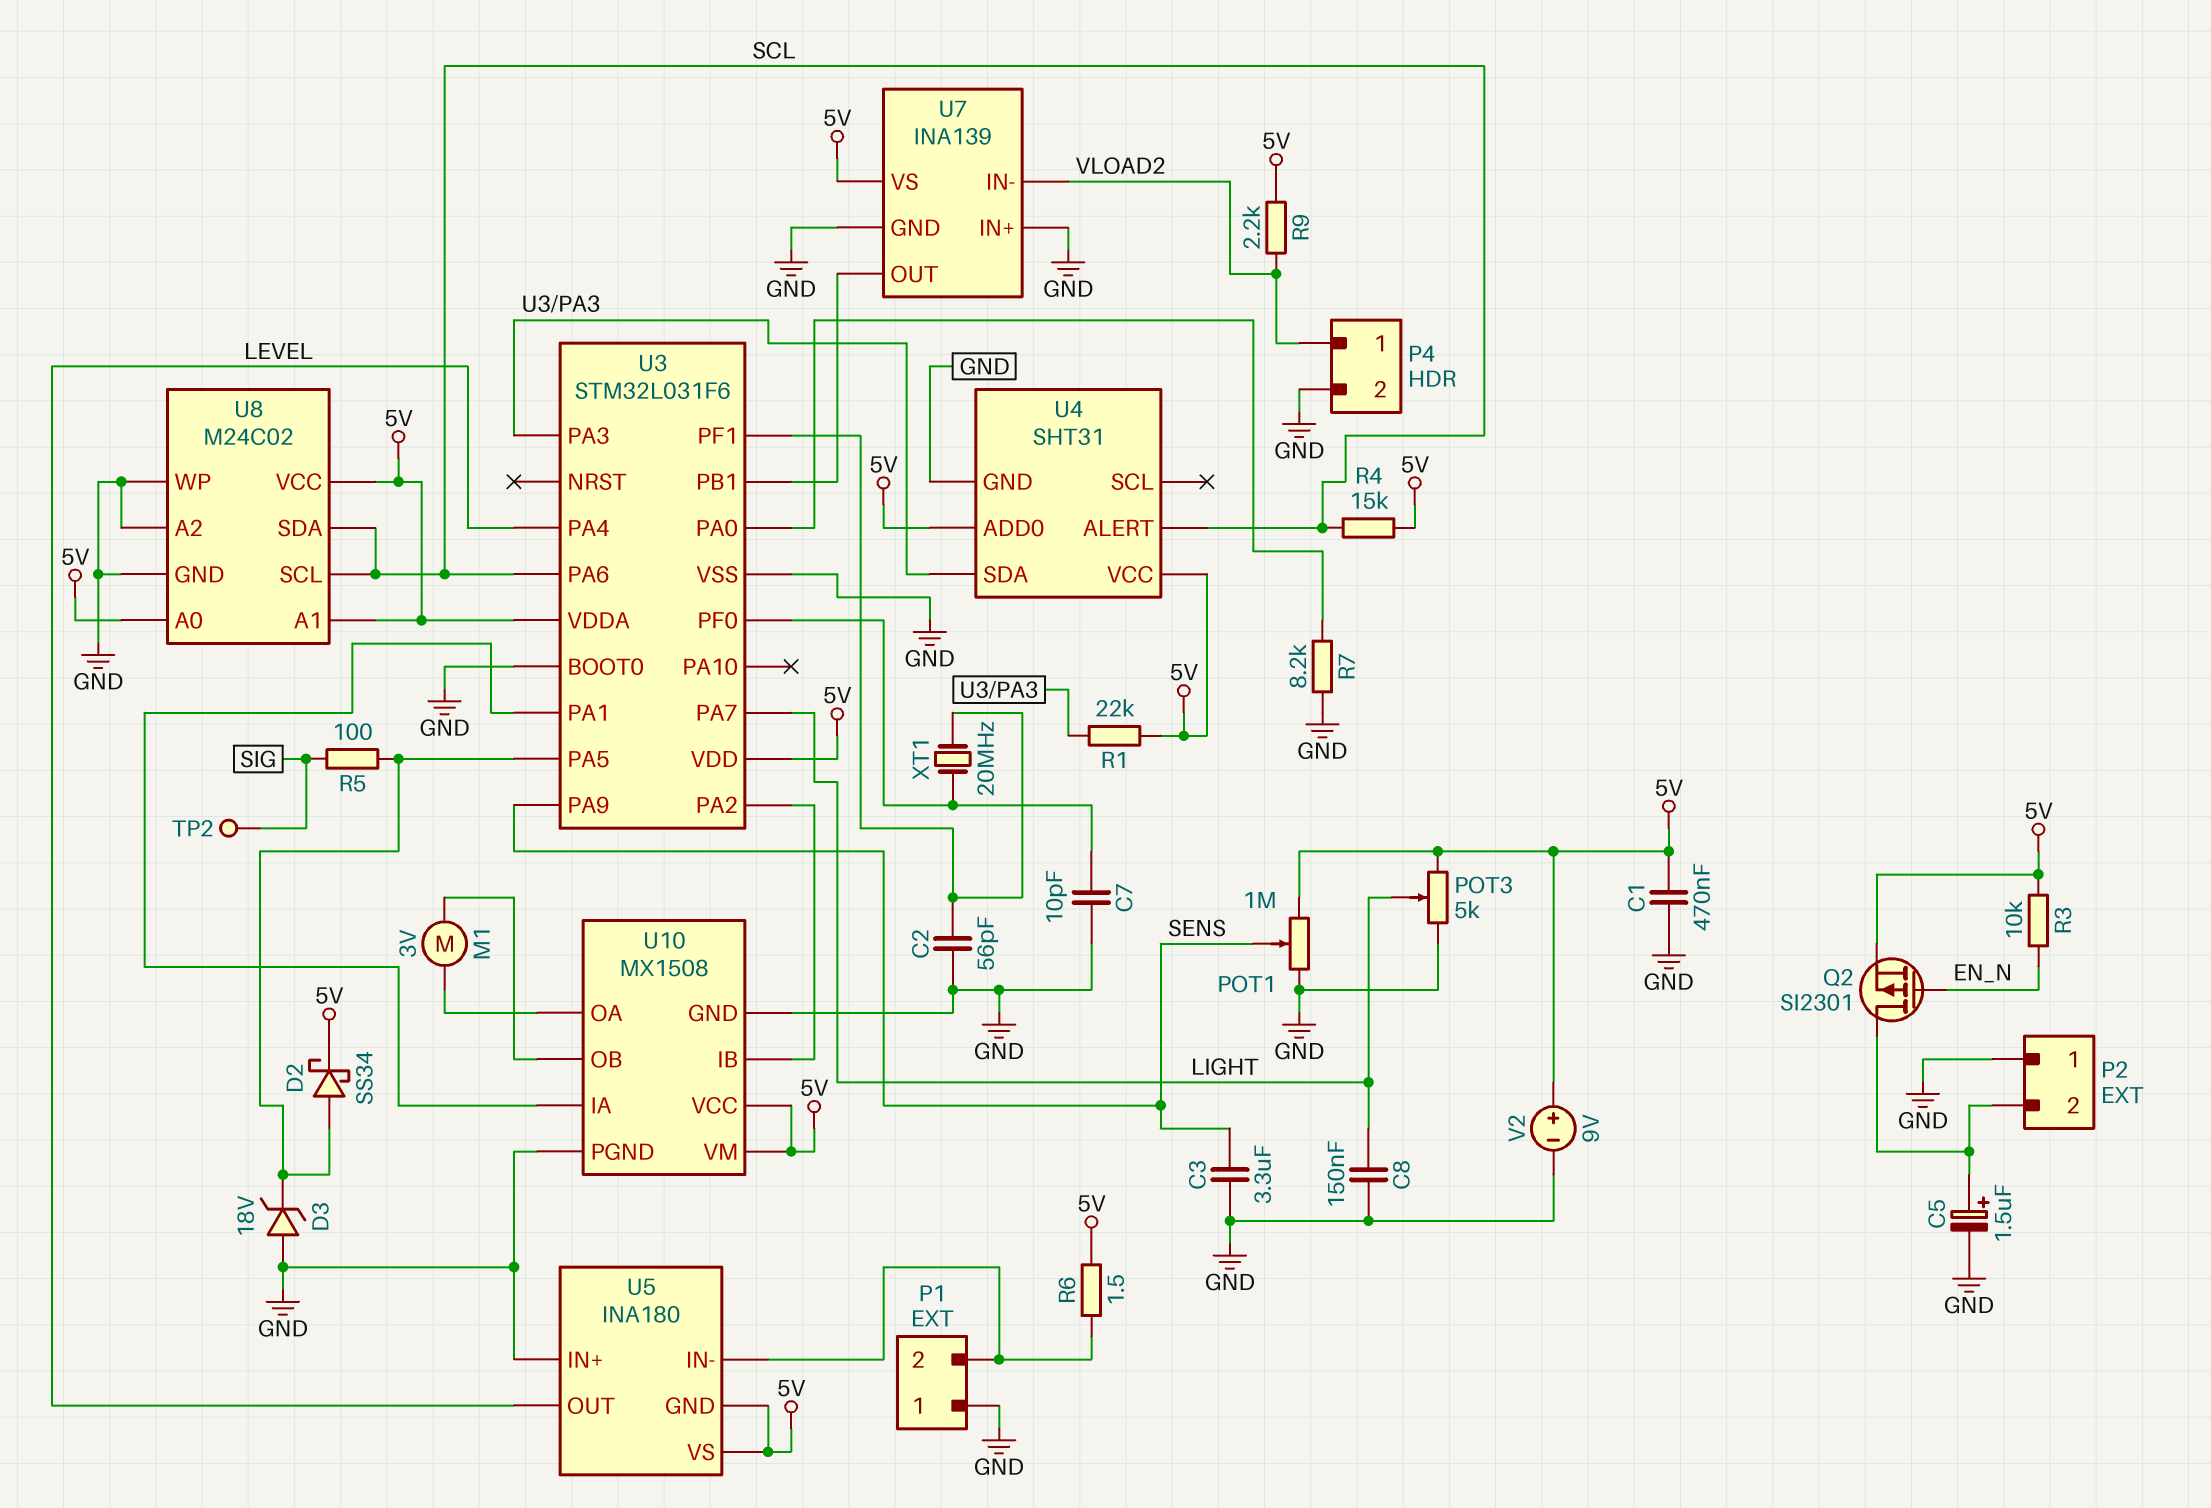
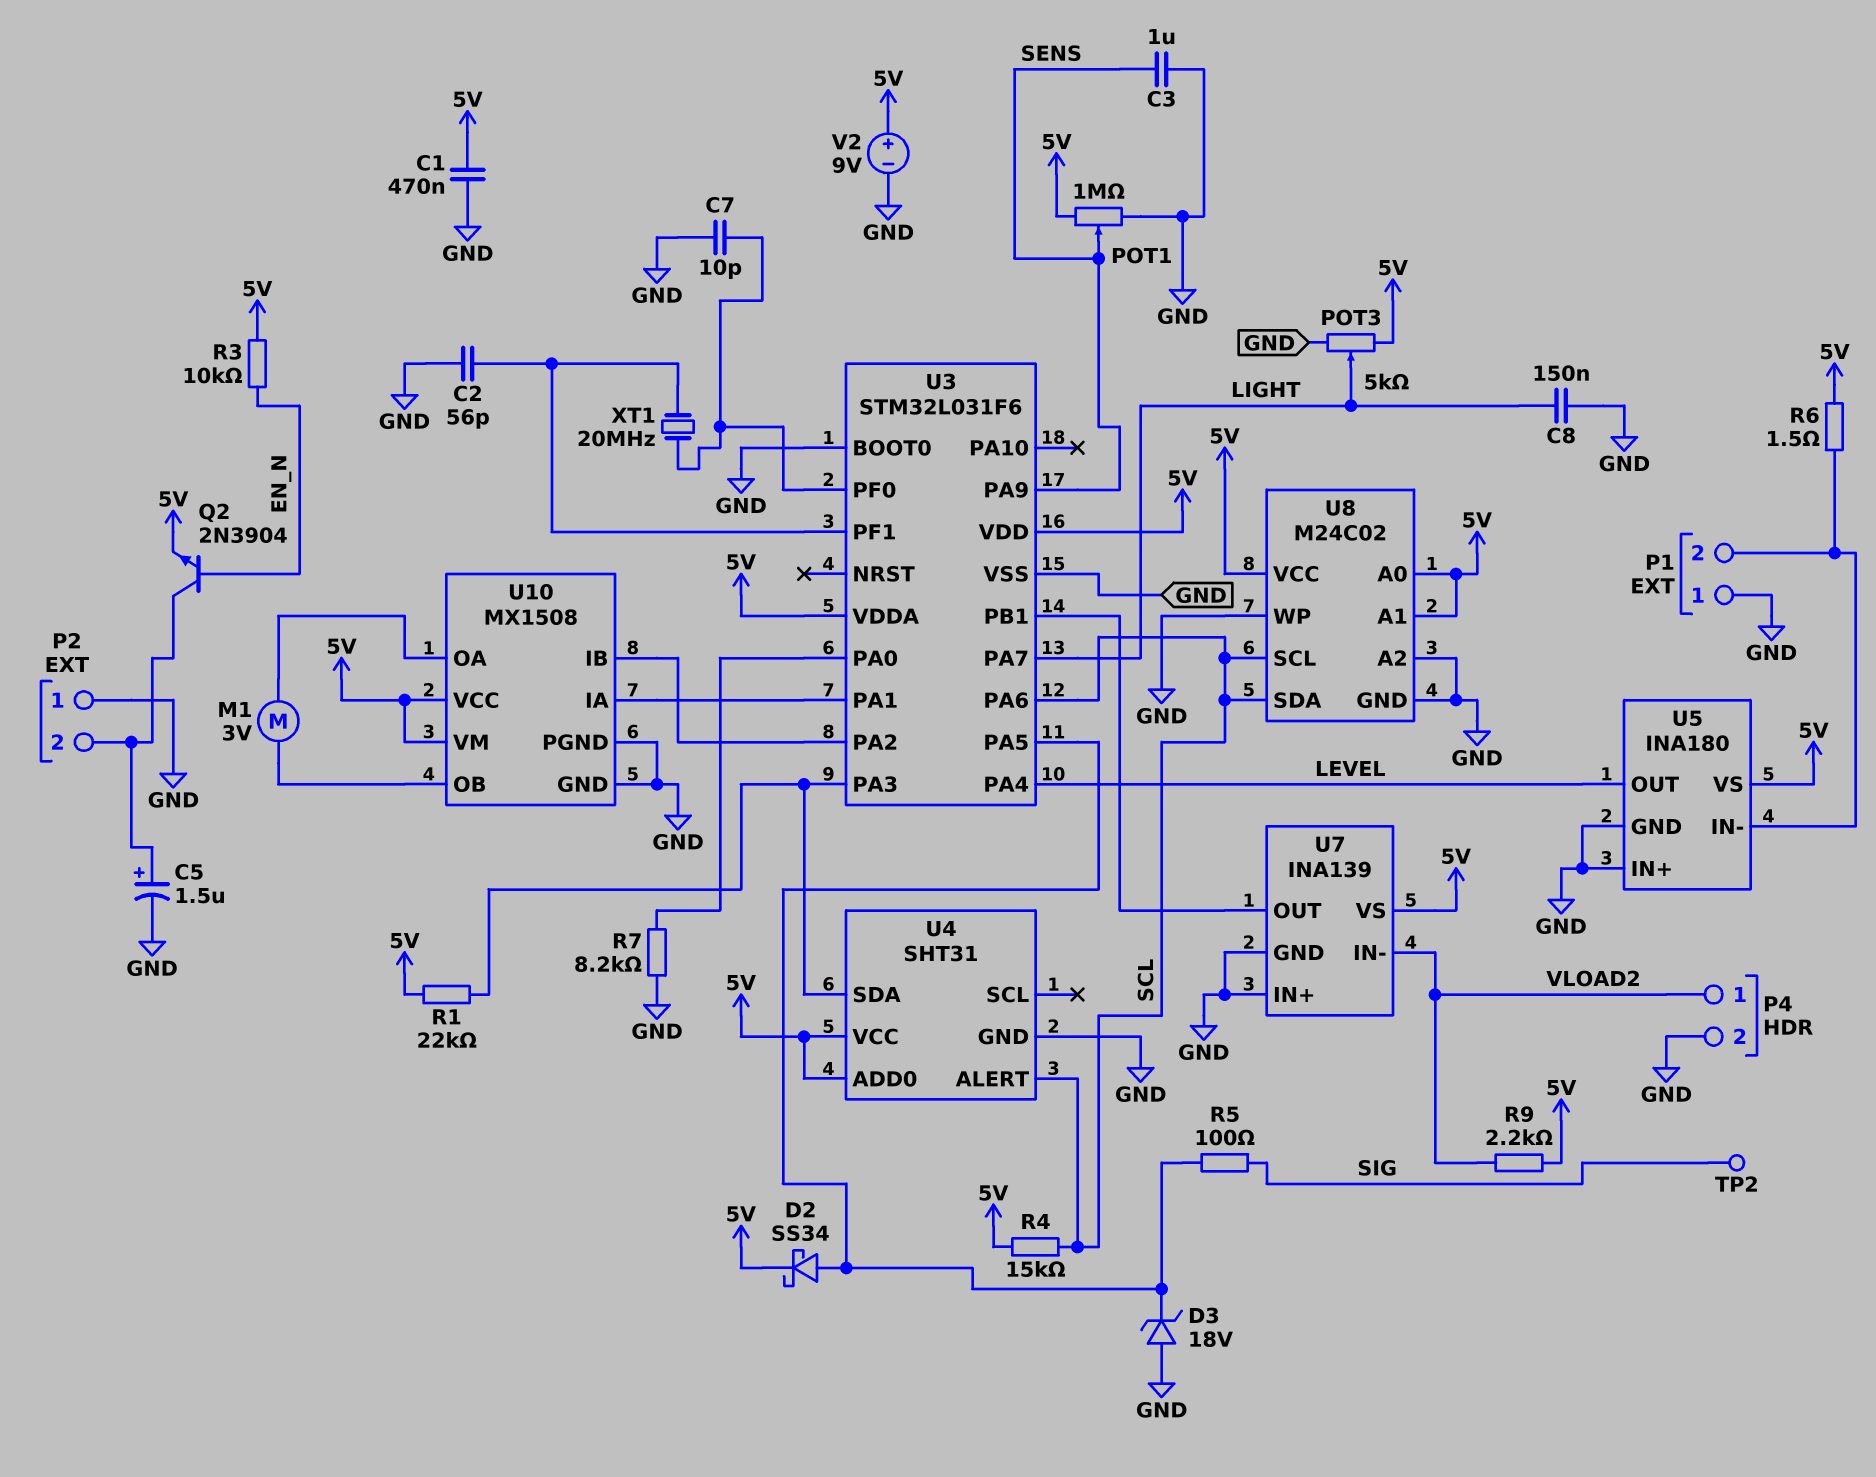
C3: 3.3uF (GND, SENS) -> 1uF (GND, SENS)
Q2: PMOS SI2301 (G EN_N, D P2/2, S 5V) -> NPN 2N3904 (B EN_N, C P2/2, E 5V)
U5 pin GND: 5V -> GND

